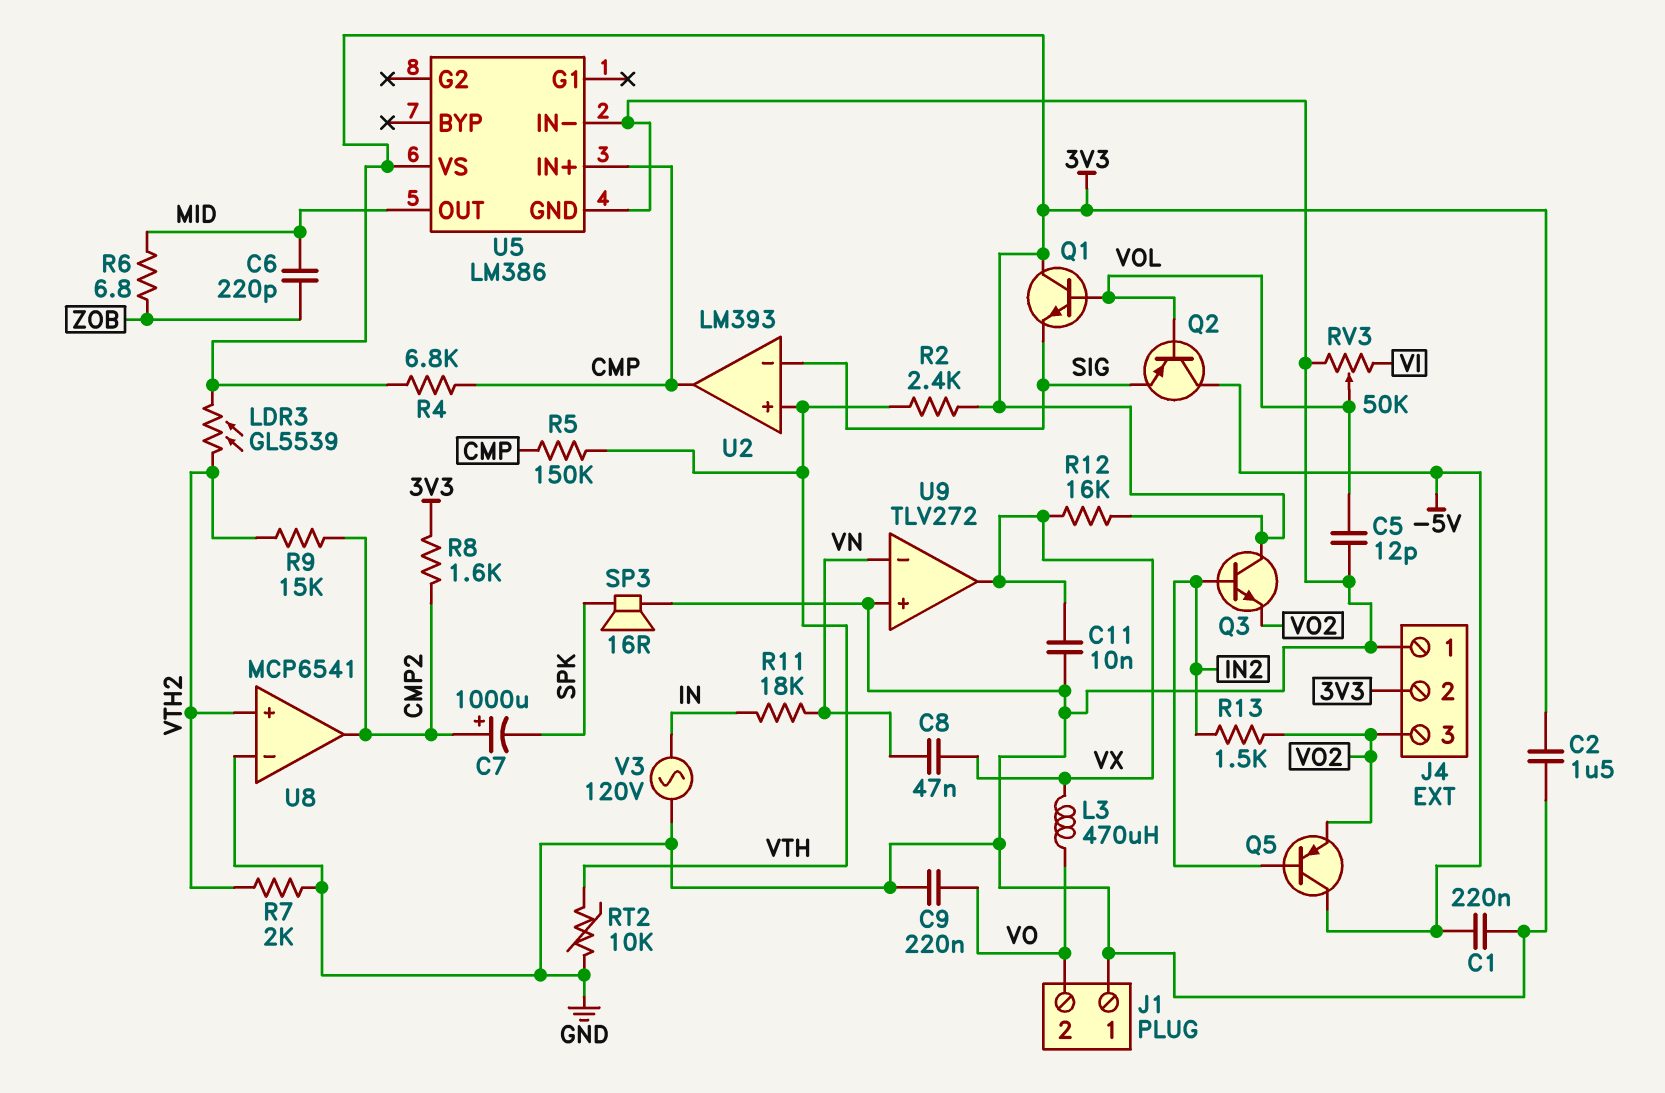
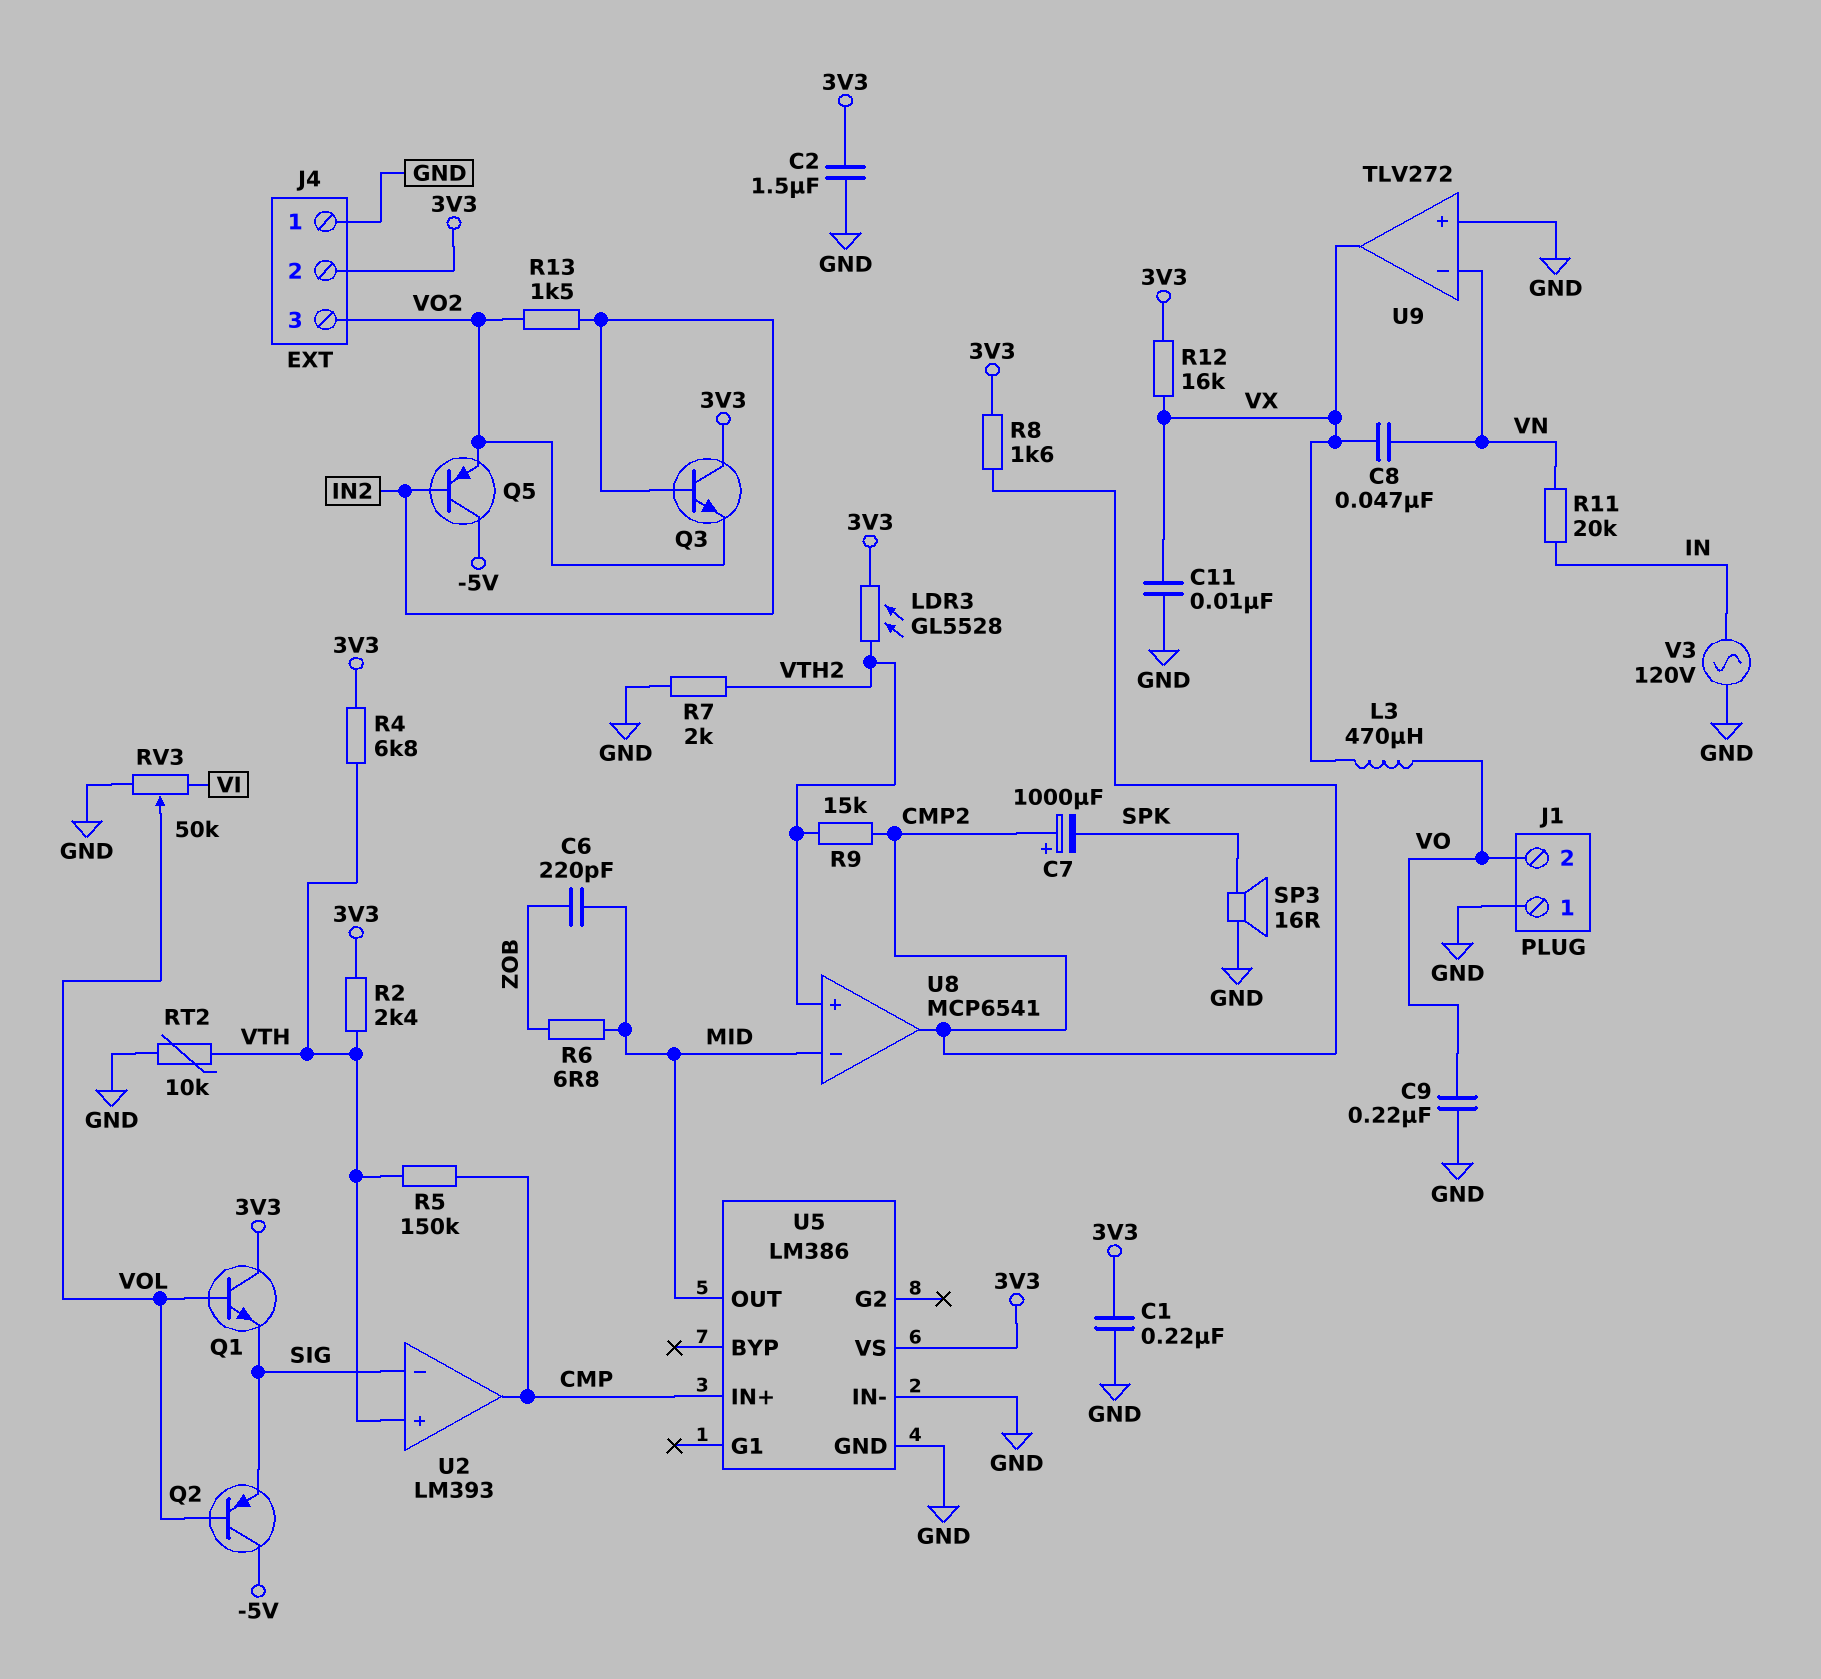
C1: 220nF (-5V, GND) -> 220nF (3V3, GND)
C5: 12pF (GND, VOL) -> none
LDR3: GL5539 (3V3, VTH2) -> GL5528 (3V3, VTH2)
R4: 6.8k (3V3, CMP) -> 6.8k (3V3, VTH)
R11: 18k (IN, VN) -> 20k (IN, VN)
U8 pin in-: GND -> MID

